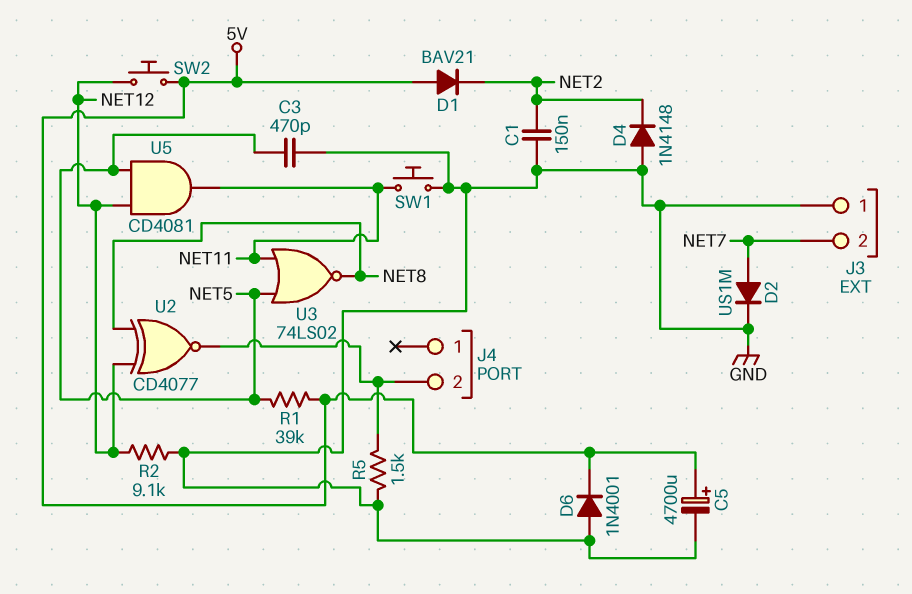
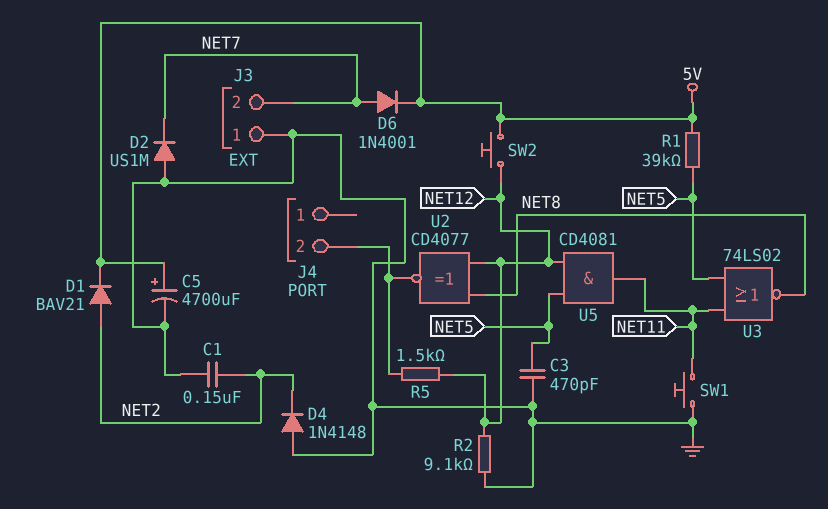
D1: diode BAV21 (A 5V, K NET2) -> diode BAV21 (A NET2, K 5V)
D2: diode US1M (A NET7, K GND) -> diode US1M (A GND, K NET7)
D6: diode 1N4001 (A GND, K 5V) -> diode 1N4001 (A NET7, K 5V)
R5: 1.5k (GND, J4/2) -> 1.5k (J4/2, NET12)

